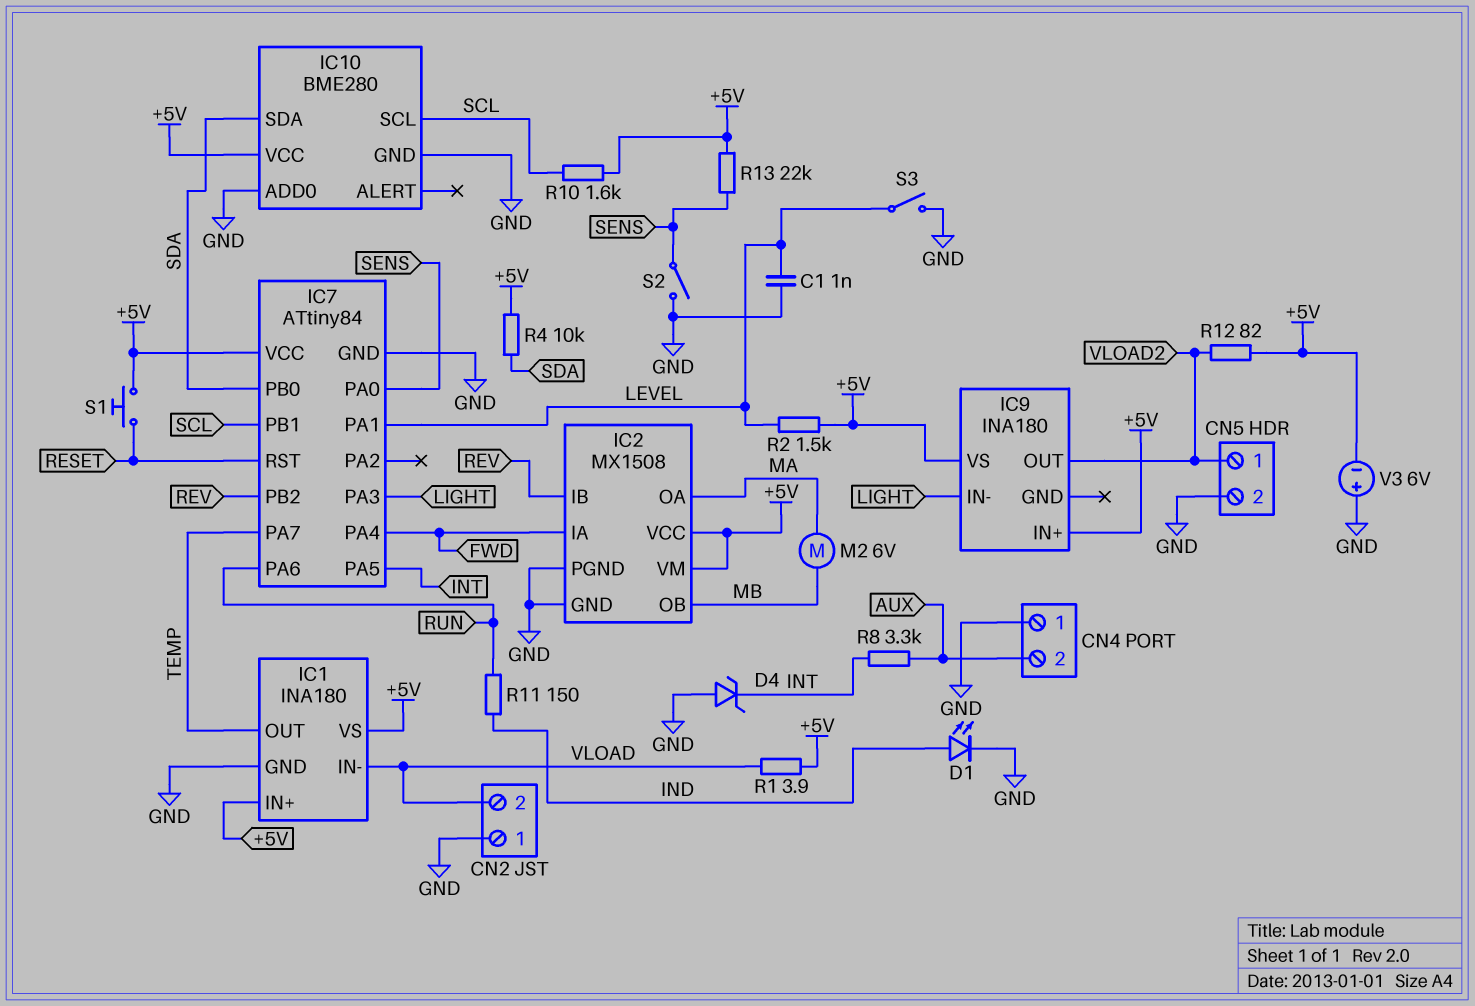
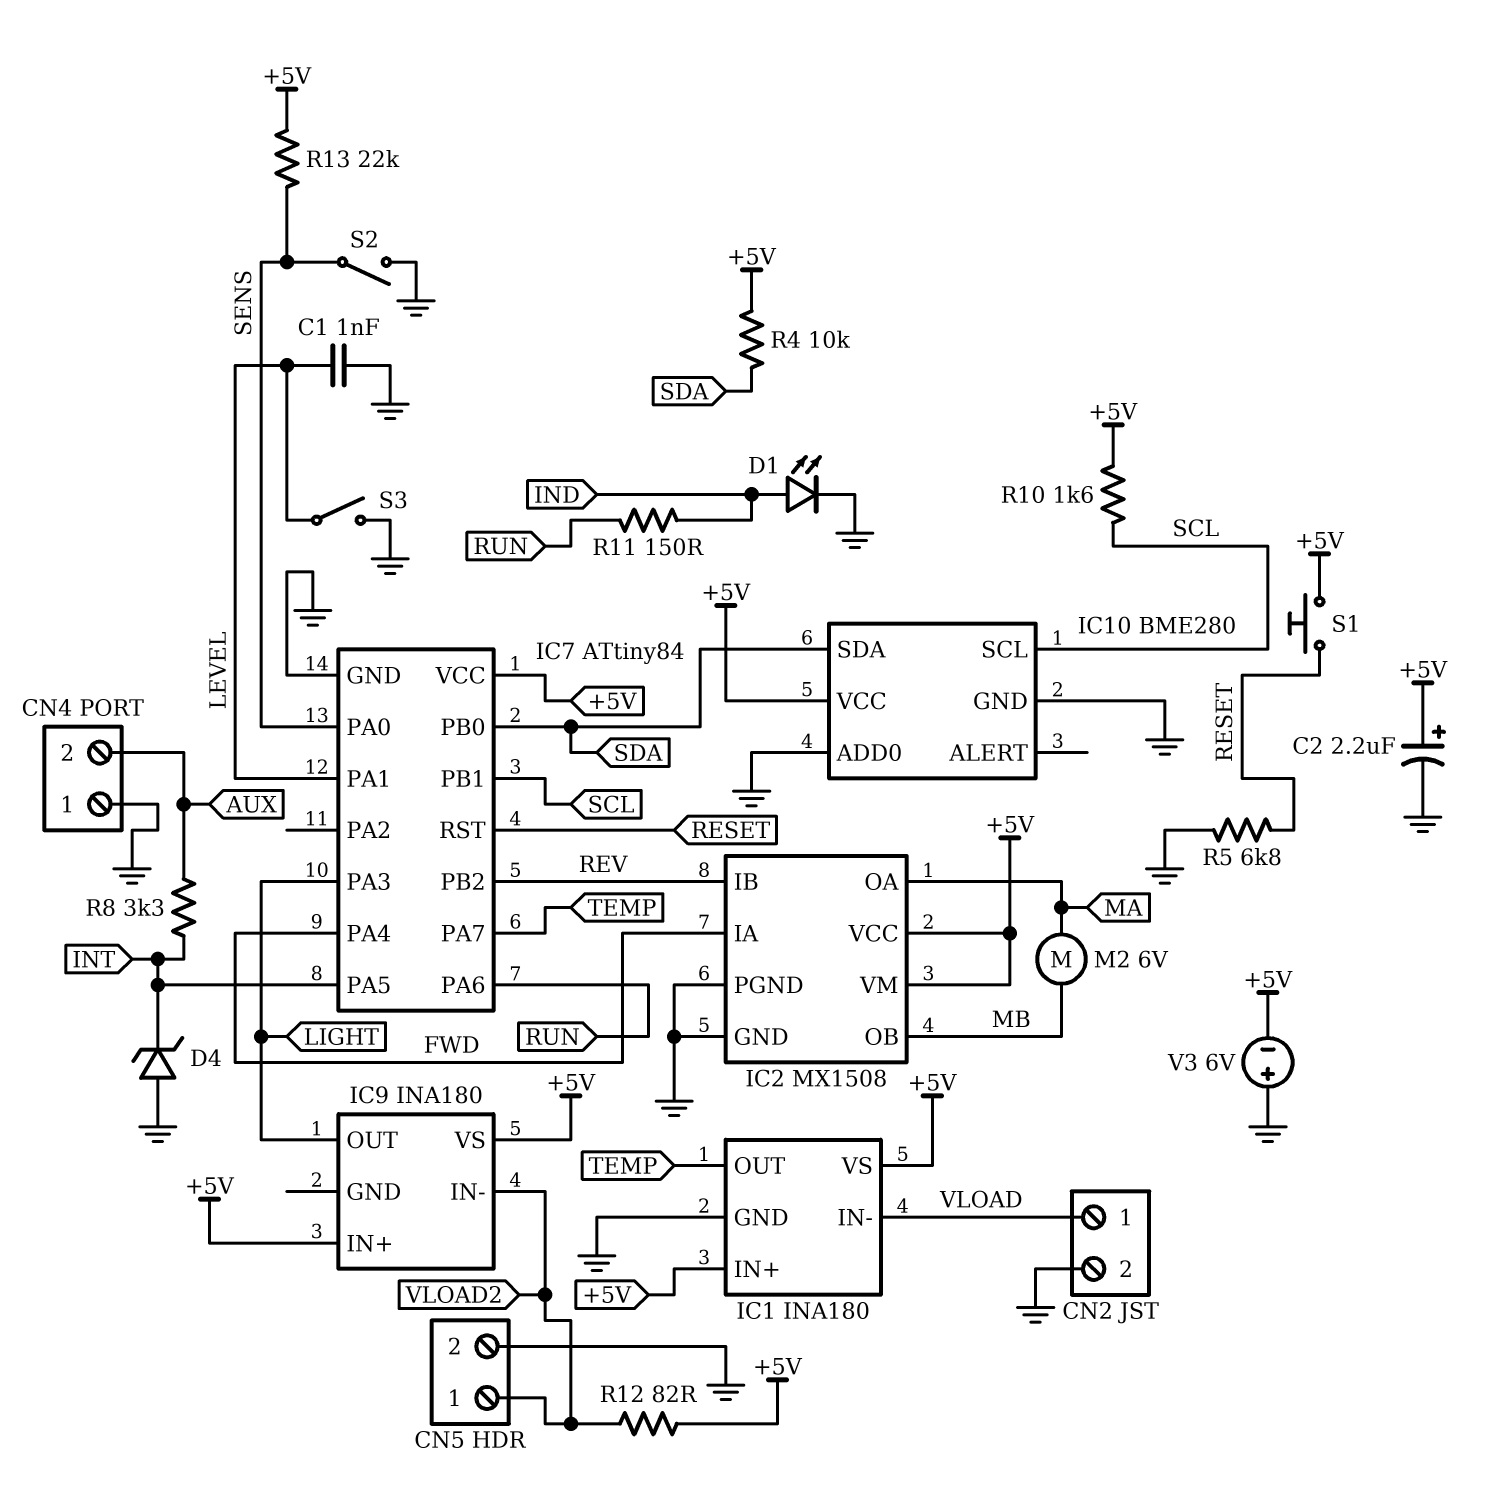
C2: none -> 2.2uF (plus +5V, minus GND)
CN2 pin 1: GND -> VLOAD
CN2 pin 2: VLOAD -> GND
IC9 pin IN-: LIGHT -> VLOAD2
IC9 pin OUT: VLOAD2 -> LIGHT
R1: 3.9 (+5V, VLOAD) -> none
R2: 1.5k (+5V, LEVEL) -> none
R5: none -> 6.8k (GND, RESET)

